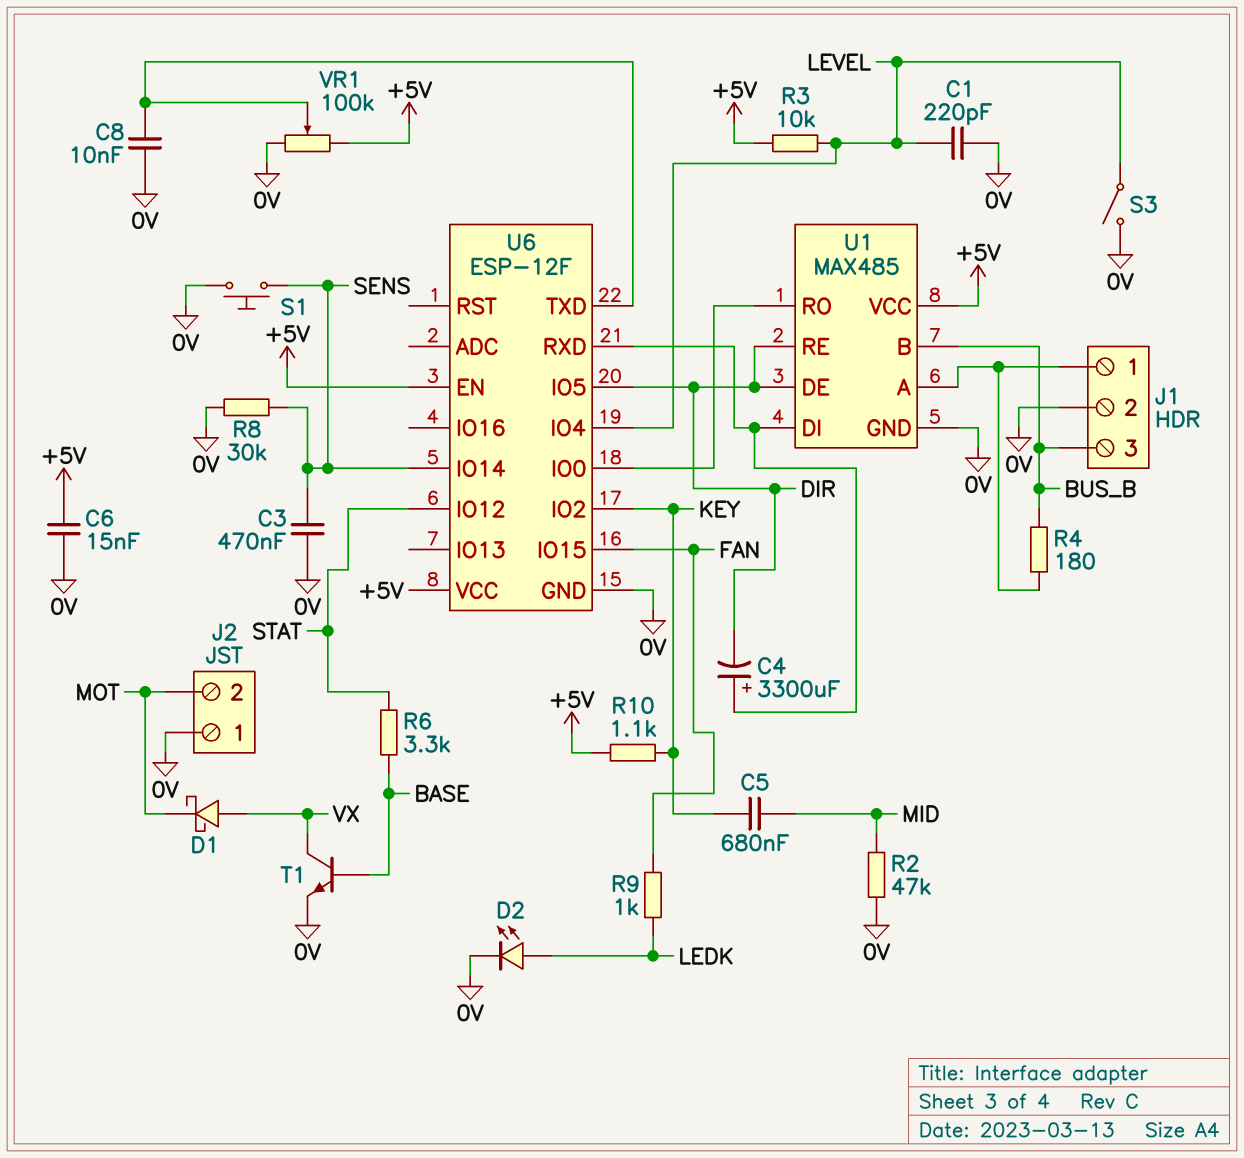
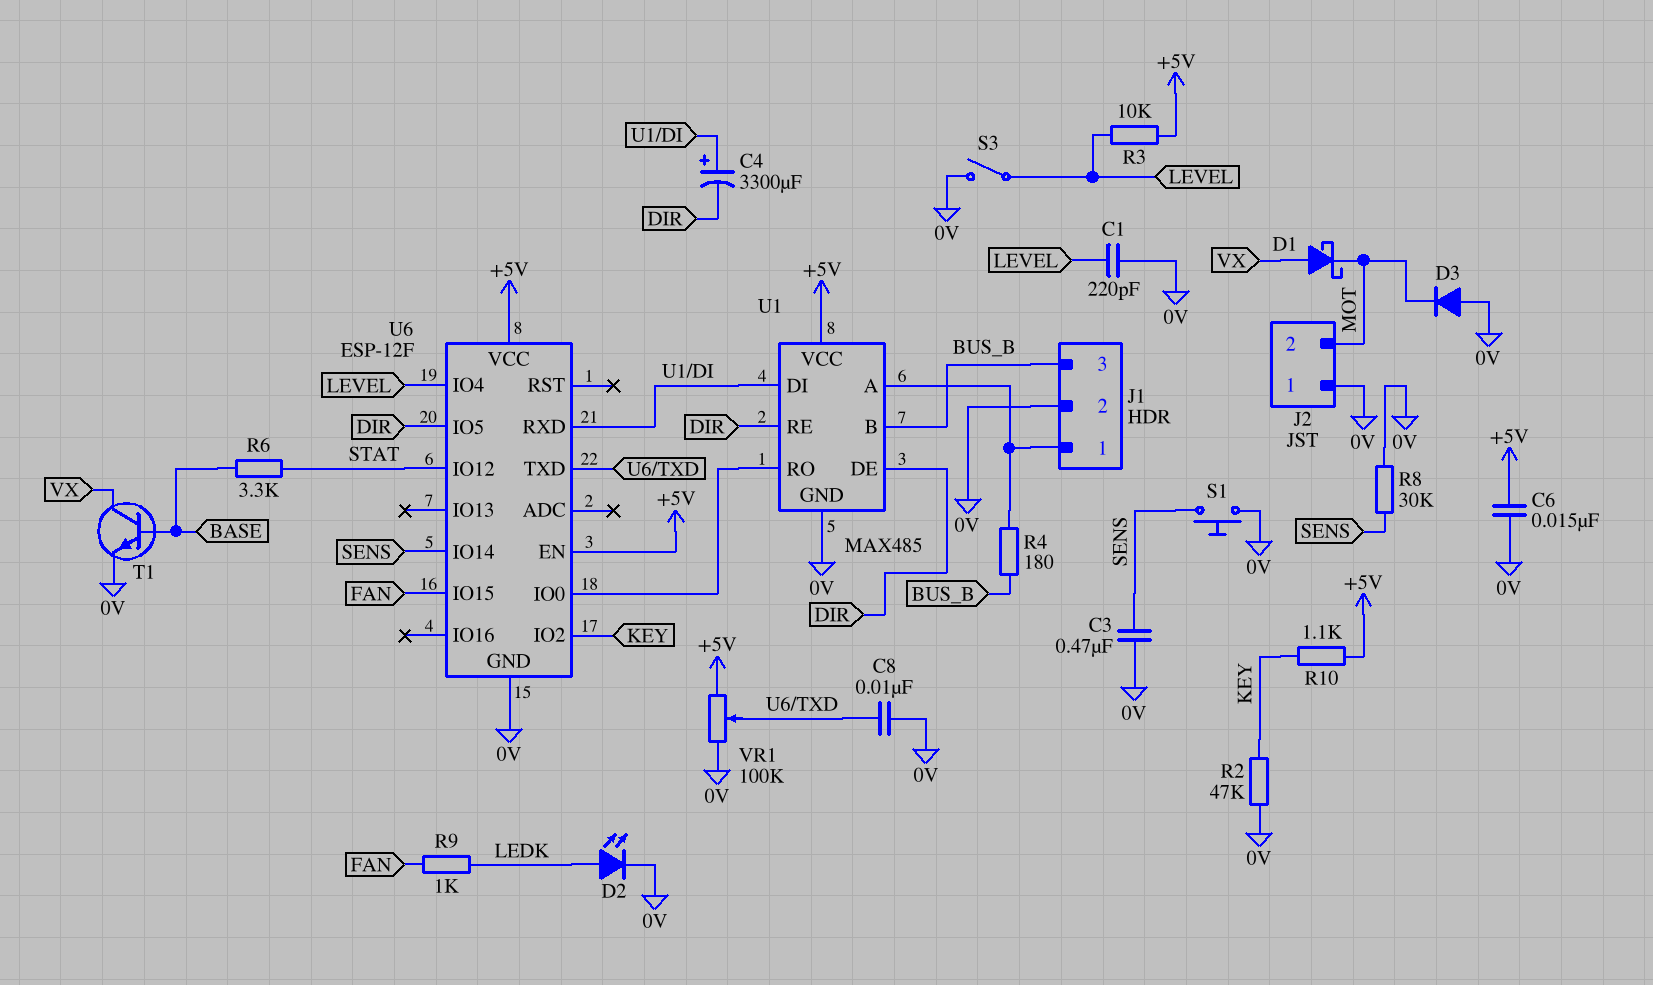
C5: 680nF (KEY, MID) -> none
D3: none -> diode (A 0V, K MOT)
R2: 47k (0V, MID) -> 47k (0V, KEY)

